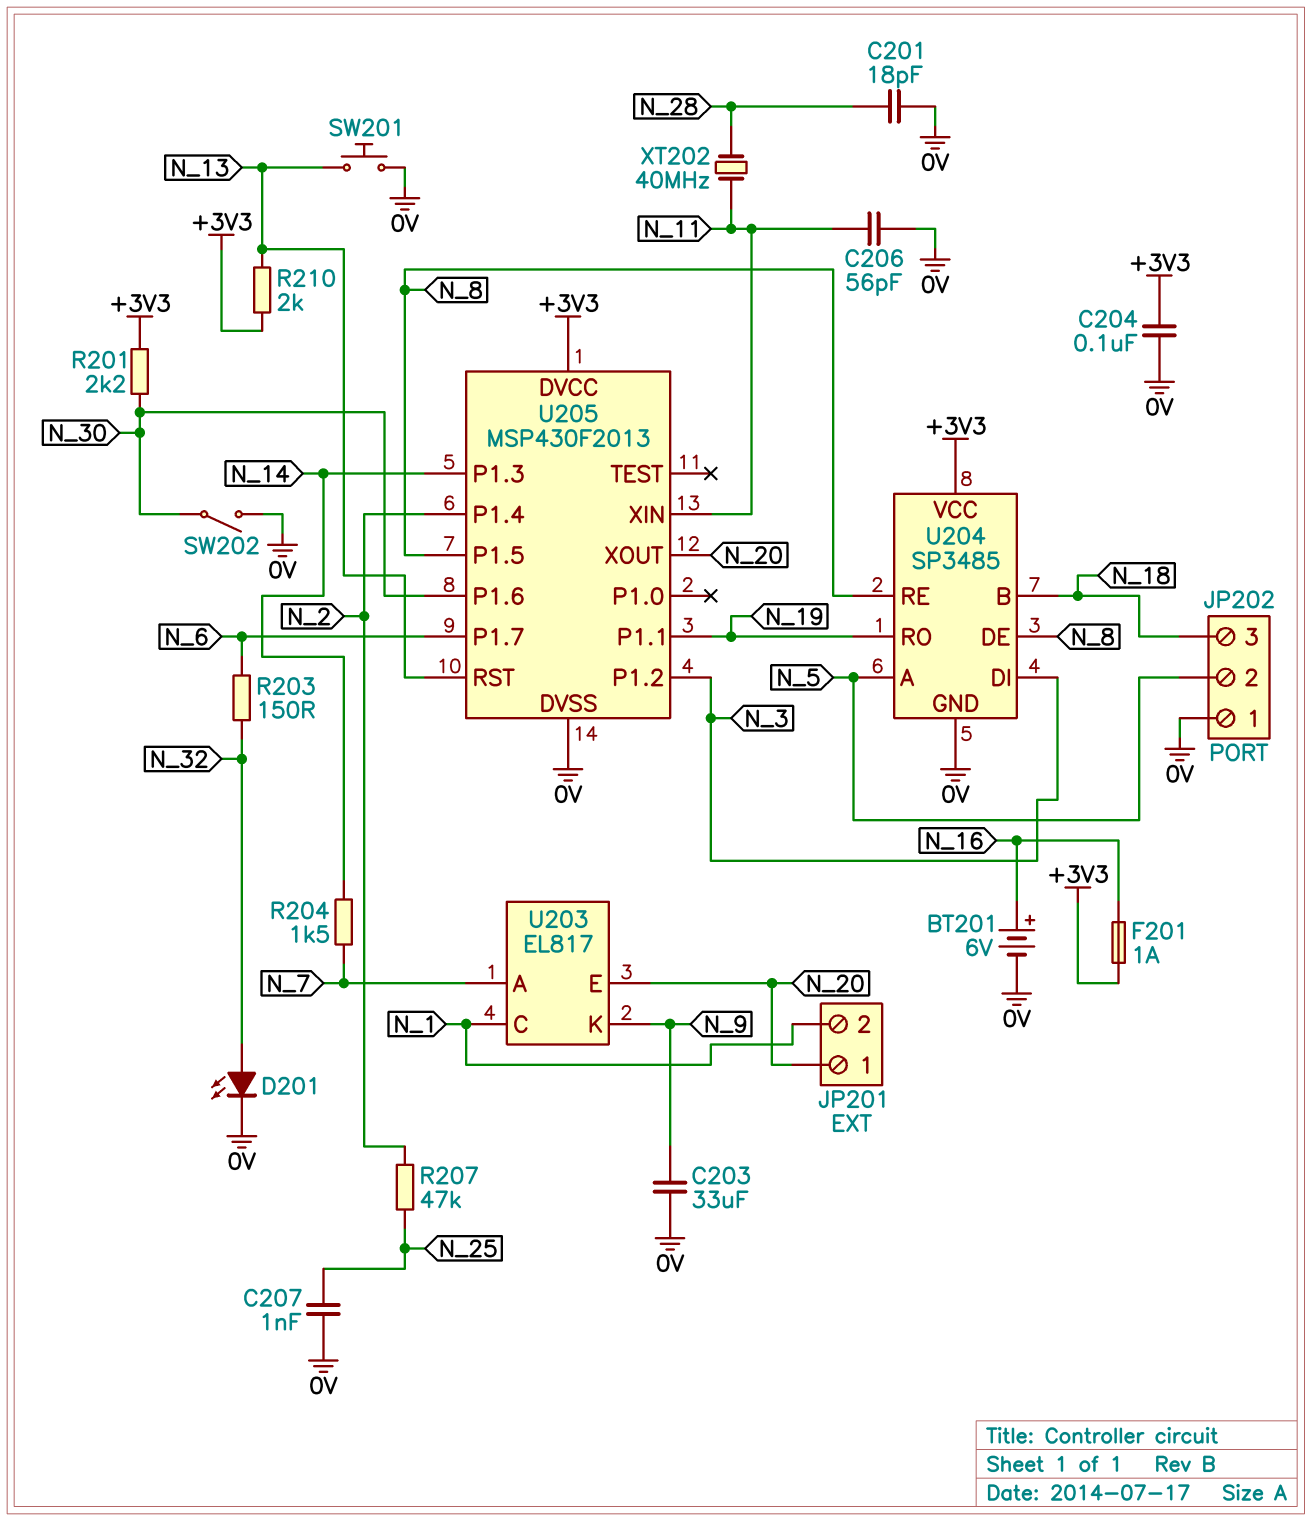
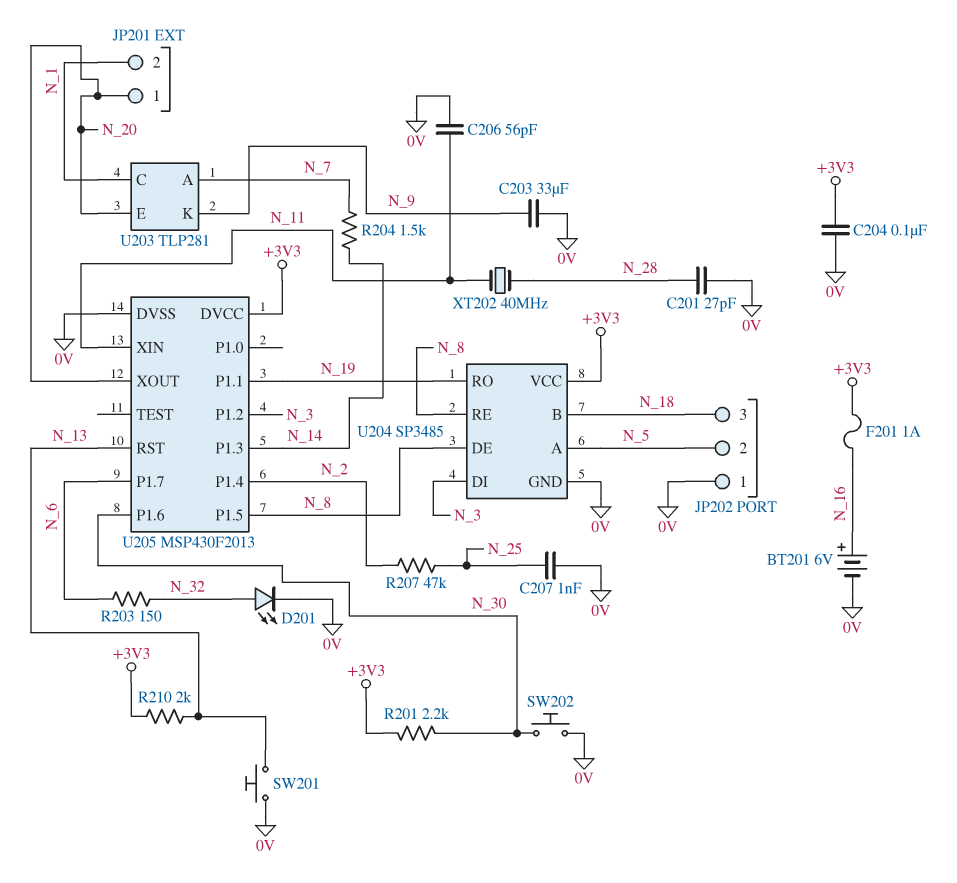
C201: 18pF (0V, N_28) -> 27pF (0V, N_28)
SW202: switch (0V, N_30) -> button (0V, N_30)
U203: EL817 -> TLP281

